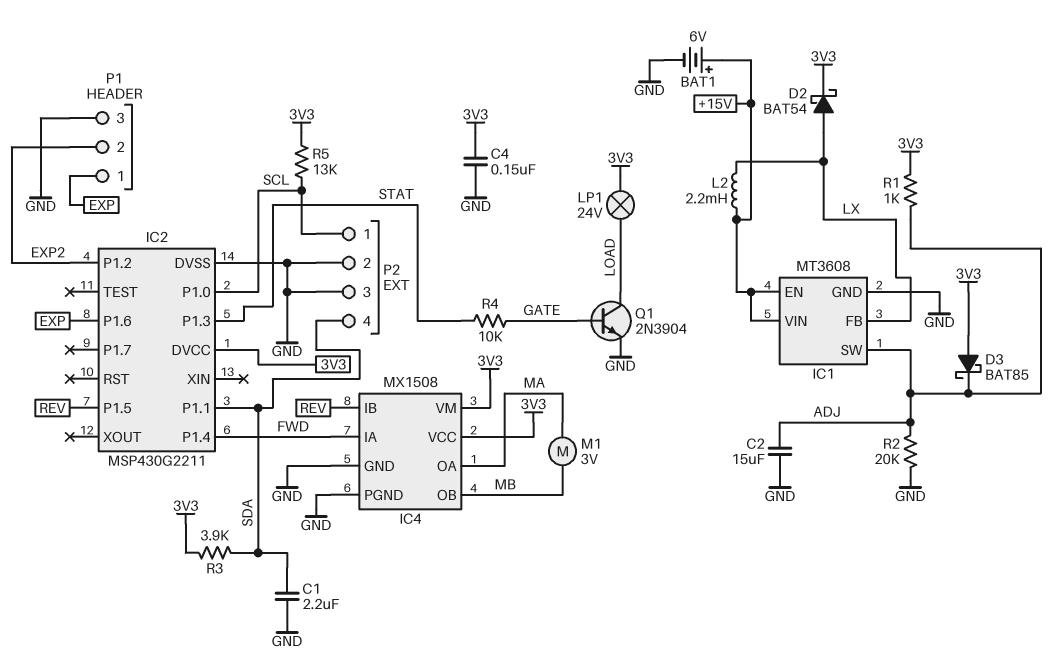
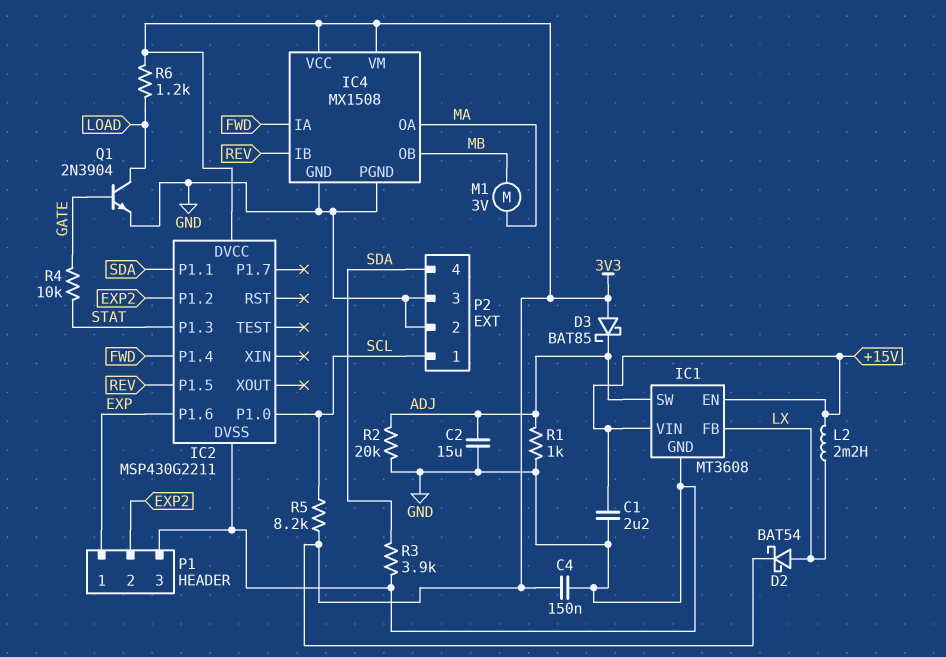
BAT1: 6V (plus +15V, minus GND) -> none
C1: 2.2uF (GND, SDA) -> 2.2uF (+15V, GND)
LP1: lamp 24V (3V3, LOAD) -> none
R1: 1k (3V3, ADJ) -> 1k (ADJ, GND)
R3: 3.9k (3V3, SDA) -> 3.9k (GND, SDA)
R5: 13k (3V3, SCL) -> 8.2k (3V3, SCL)
R6: none -> 1.2k (3V3, LOAD)

